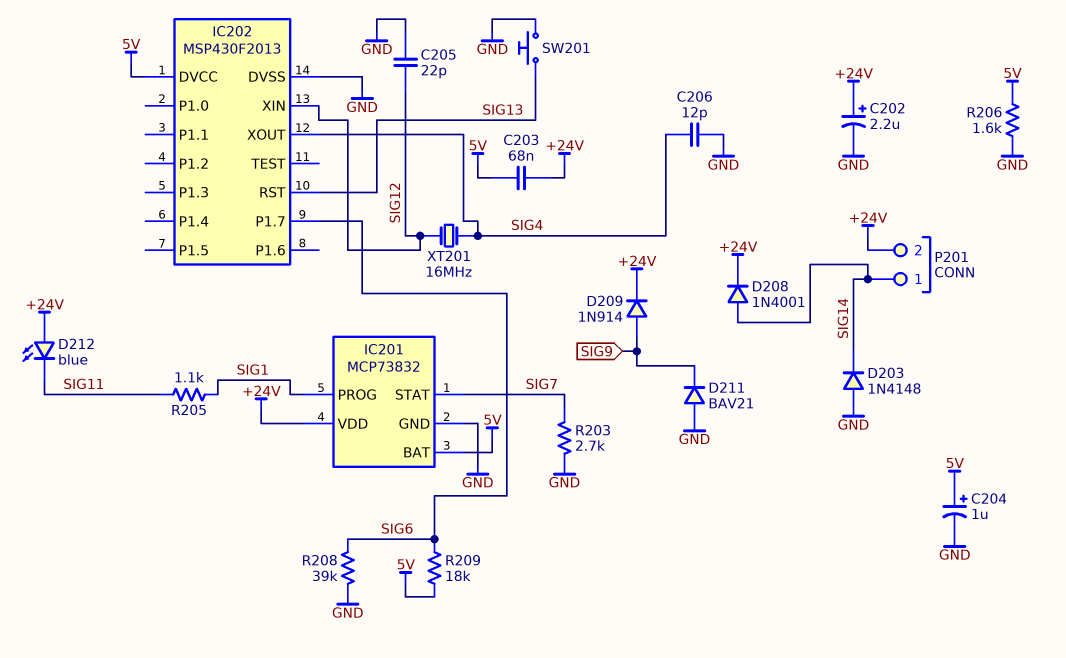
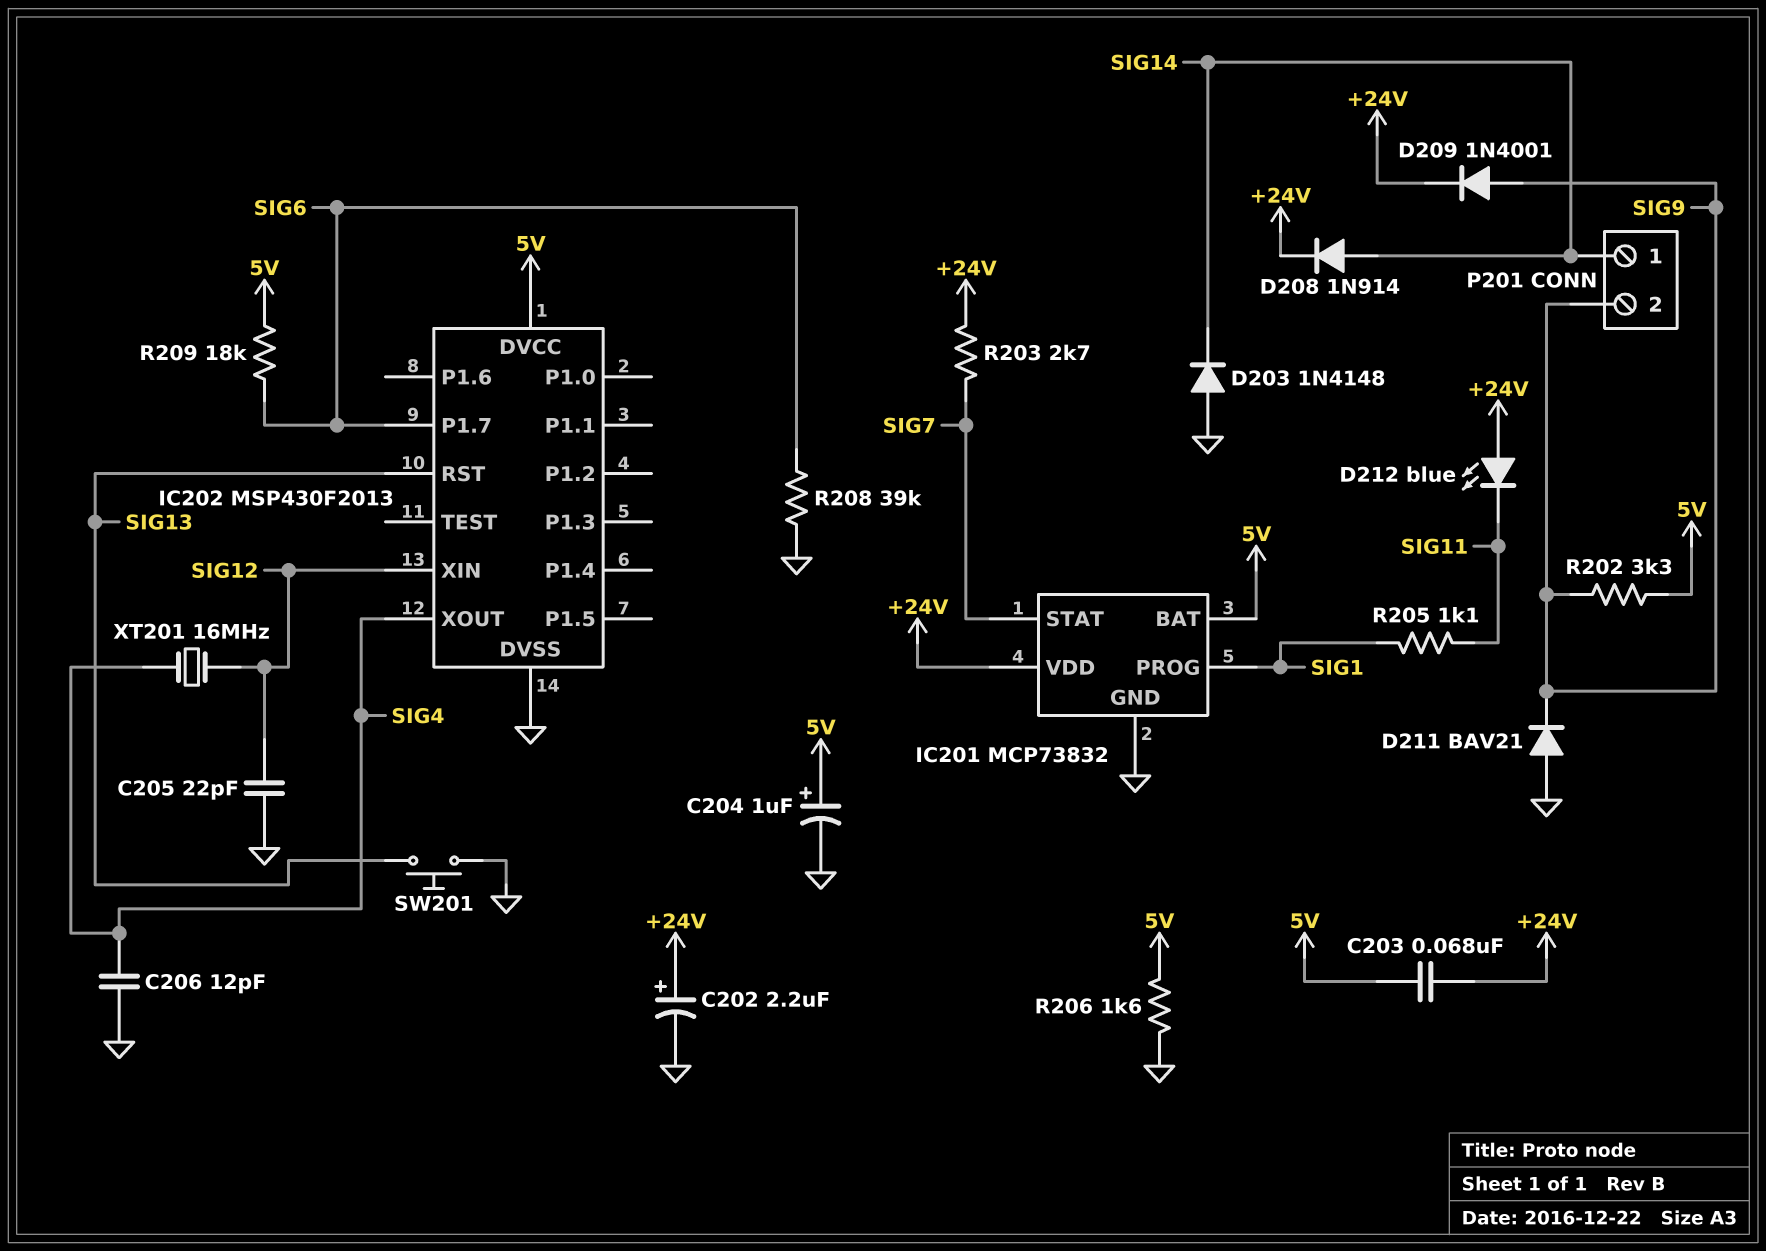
D208: diode 1N4001 (A SIG14, K +24V) -> diode 1N914 (A SIG14, K +24V)
D209: diode 1N914 (A SIG9, K +24V) -> diode 1N4001 (A SIG9, K +24V)
P201 pin 2: +24V -> SIG9
R202: none -> 3.3k (5V, SIG9)
R203: 2.7k (GND, SIG7) -> 2.7k (+24V, SIG7)

